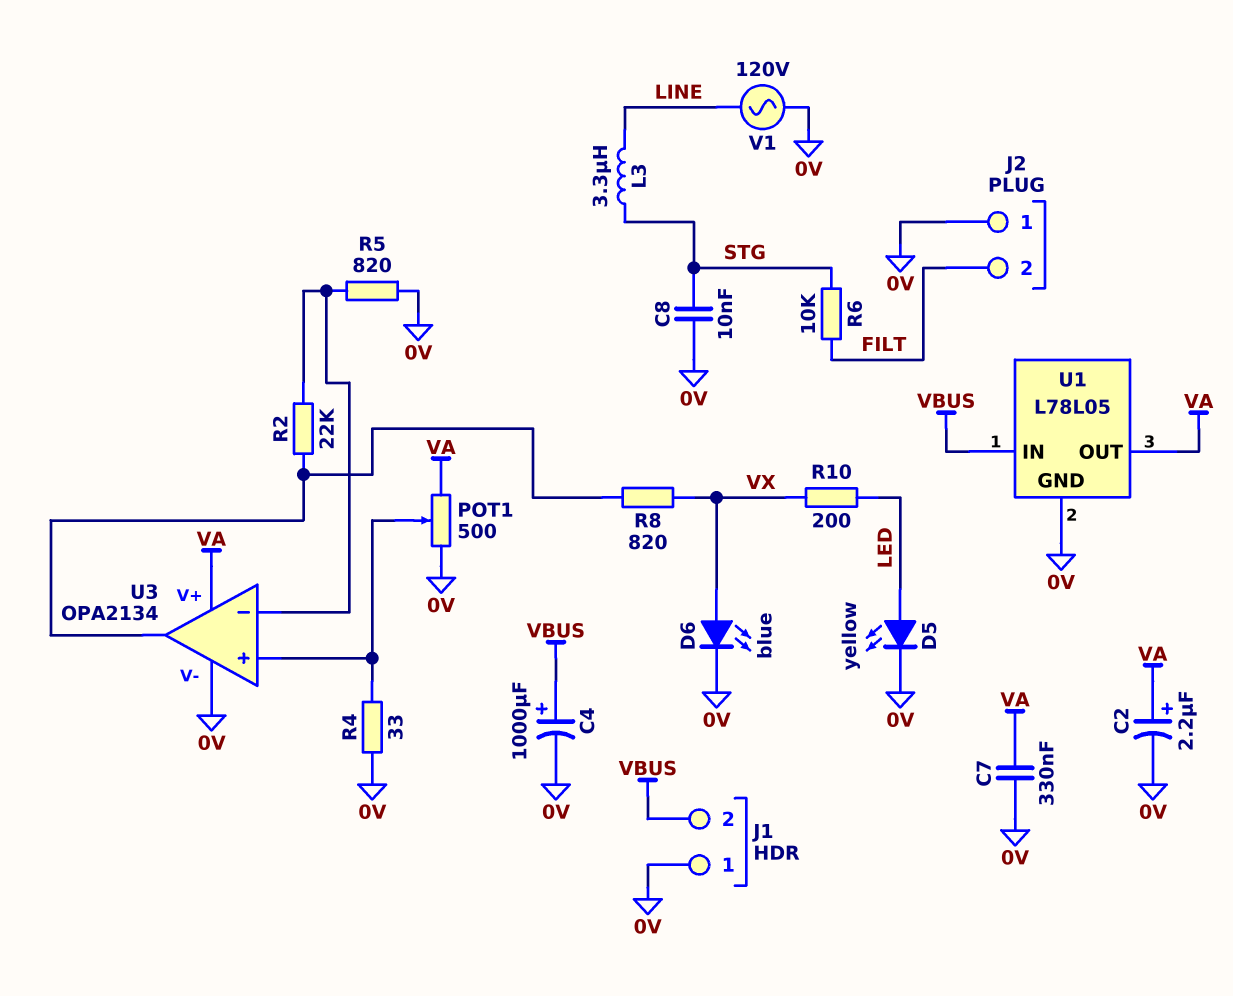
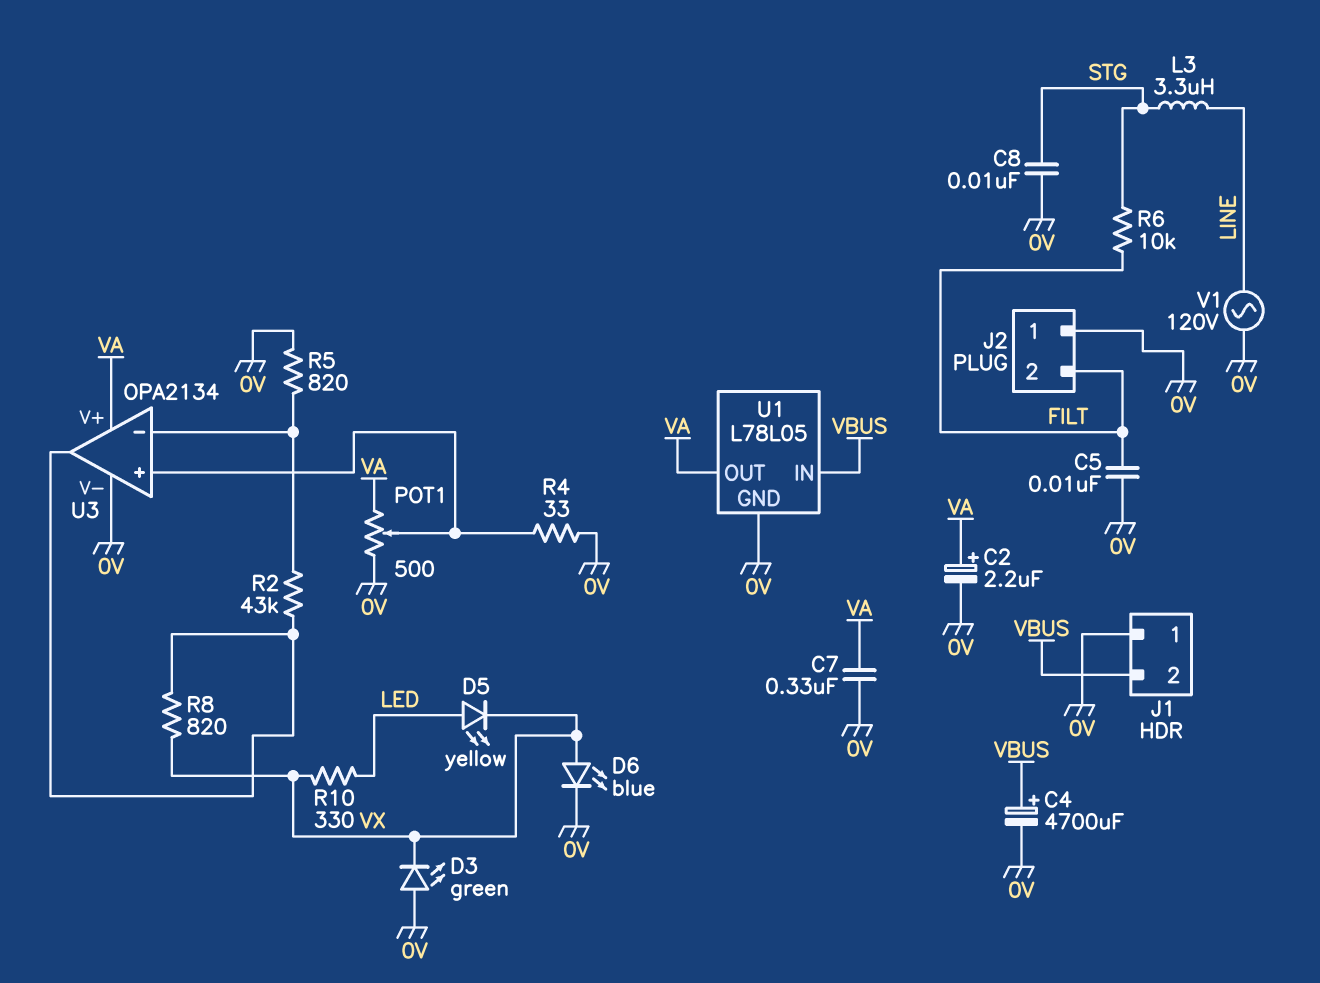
C4: 1000uF (plus VBUS, minus 0V) -> 4700uF (plus VBUS, minus 0V)
C5: none -> 10nF (0V, FILT)
D3: none -> LED green (A 0V, K VX)
D5: LED yellow (A LED, K 0V) -> LED yellow (A LED, K VX)
R2: 22k (U3/in-, U3/out) -> 43k (U3/in-, U3/out)
R10: 200 (LED, VX) -> 330 (LED, VX)

